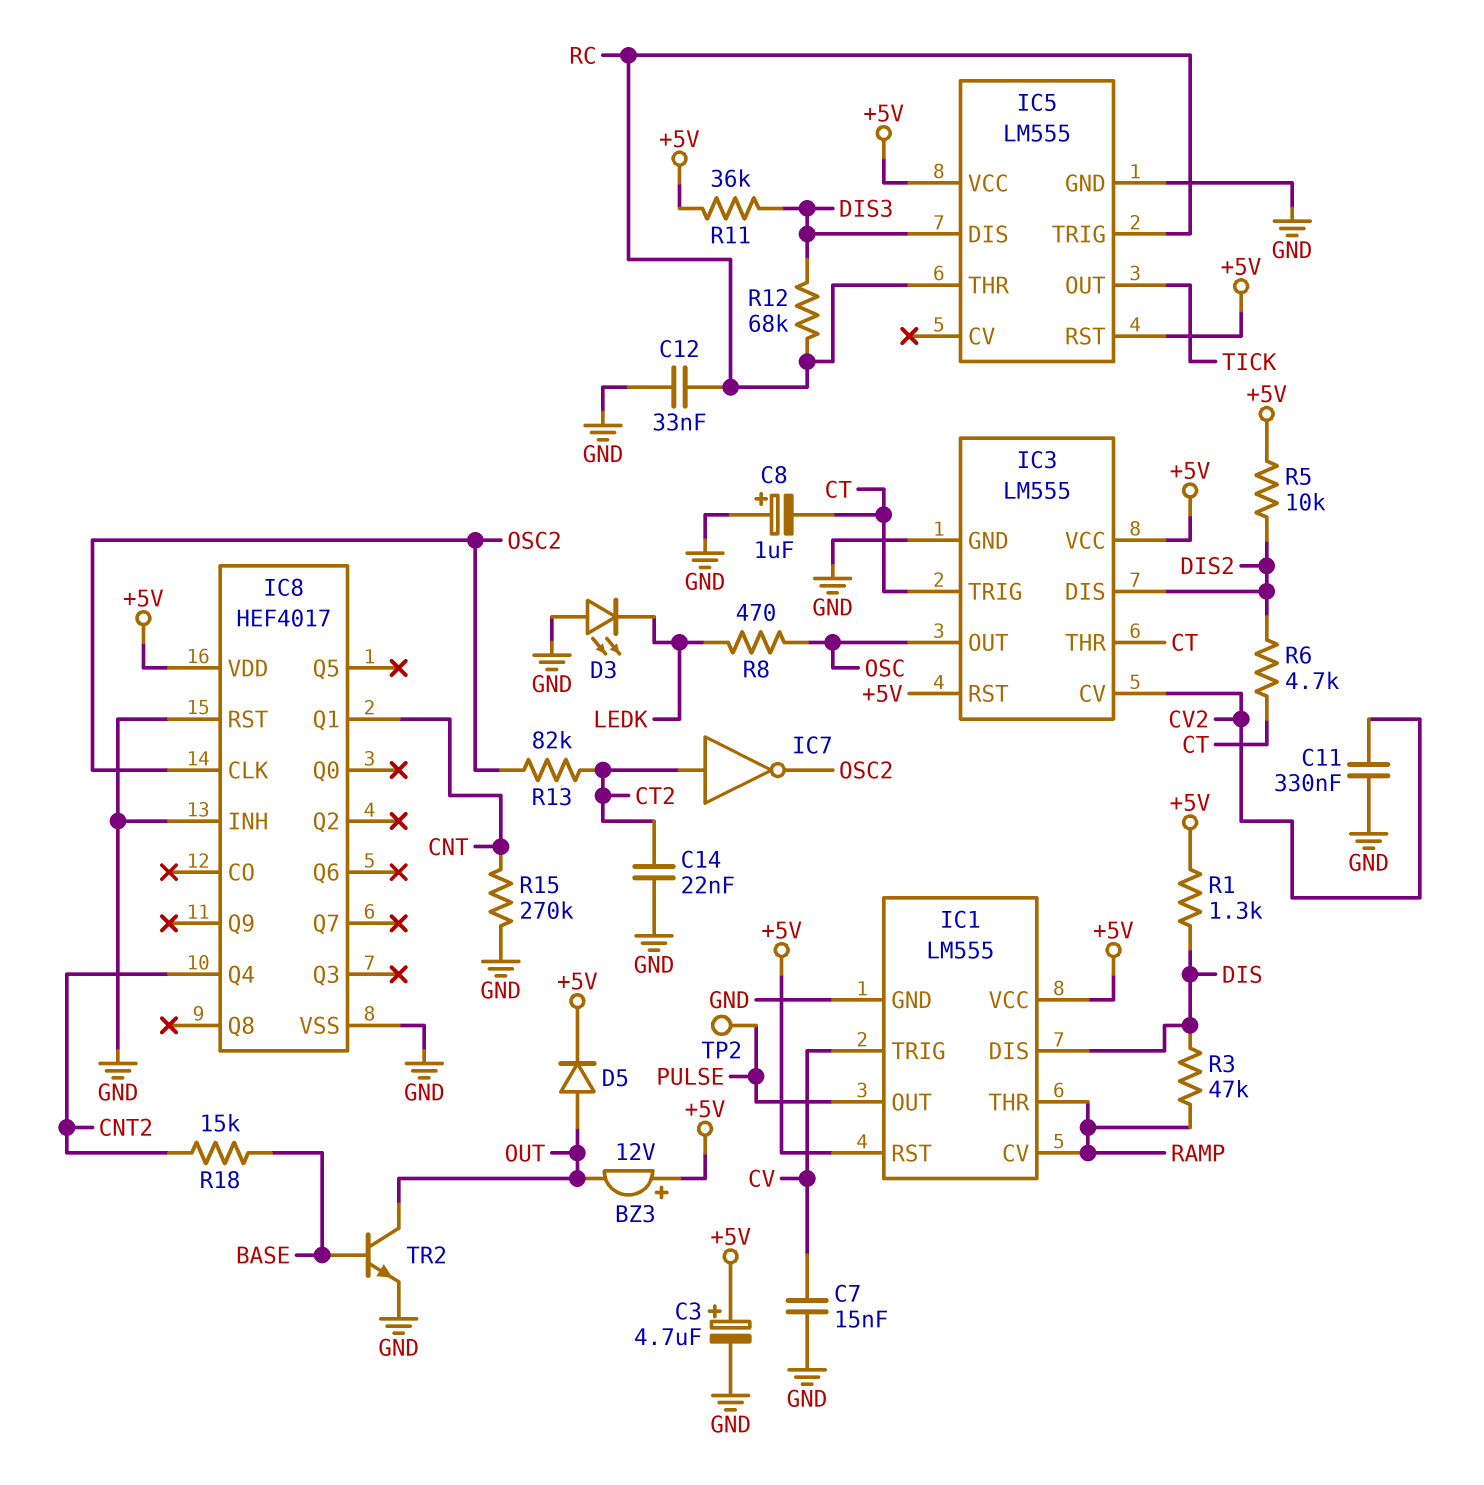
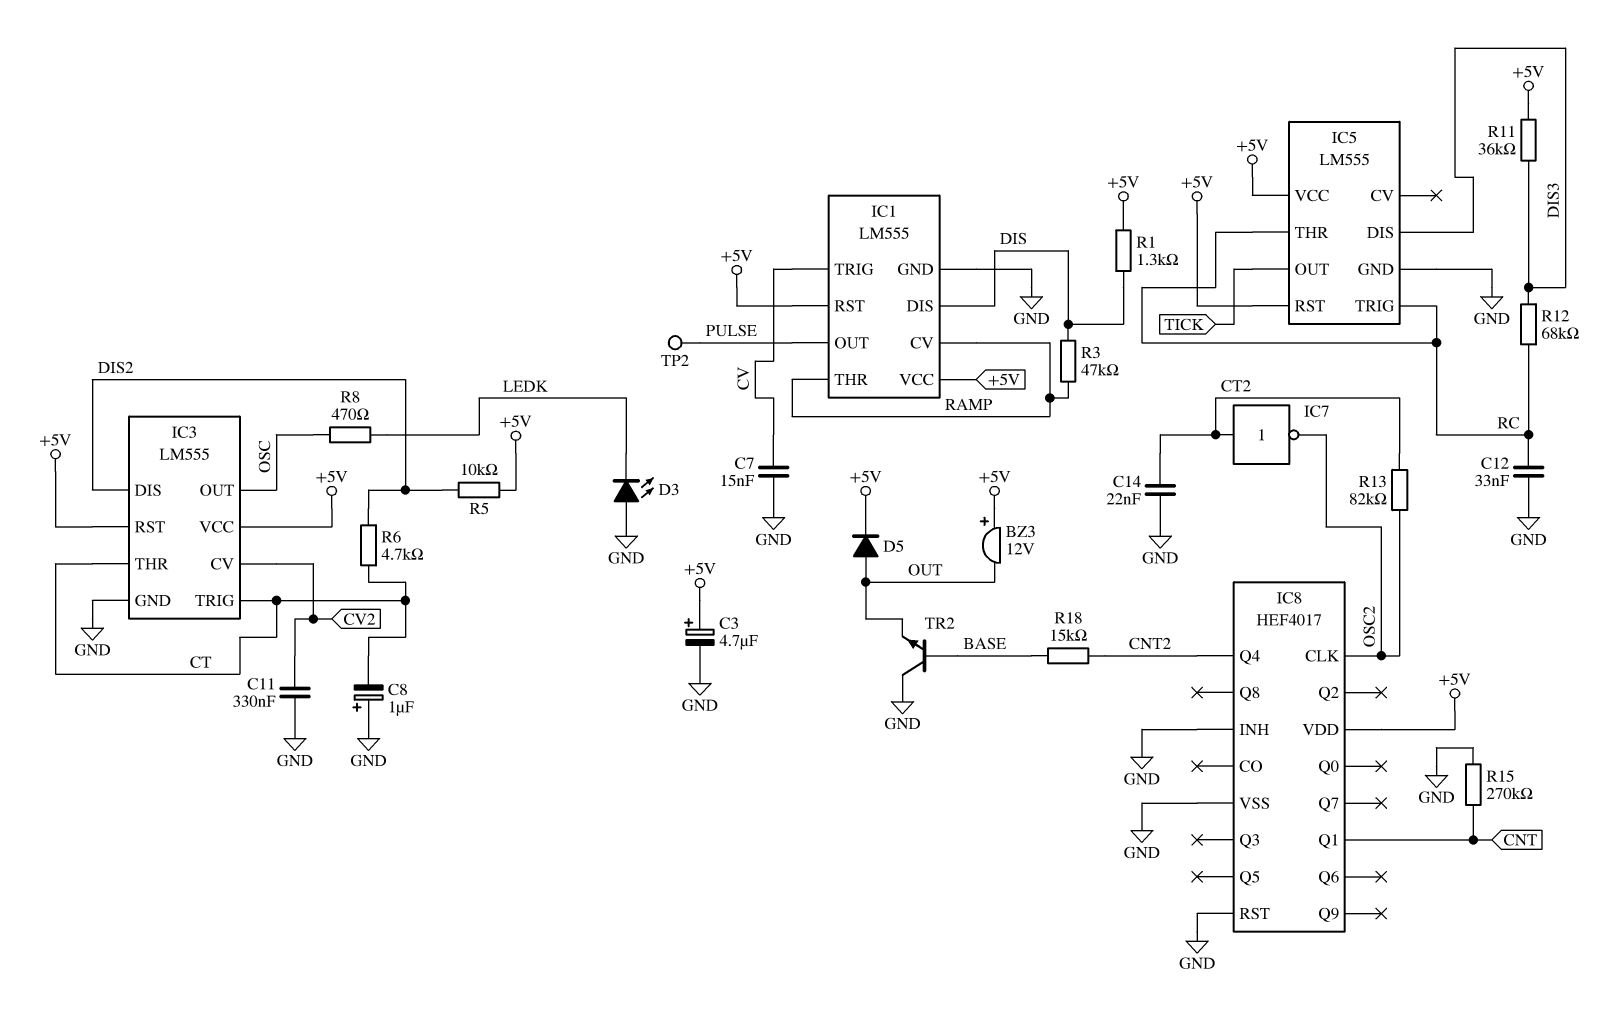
TR2: NPN (B BASE, C OUT, E GND) -> NPN (B BASE, C GND, E OUT)

